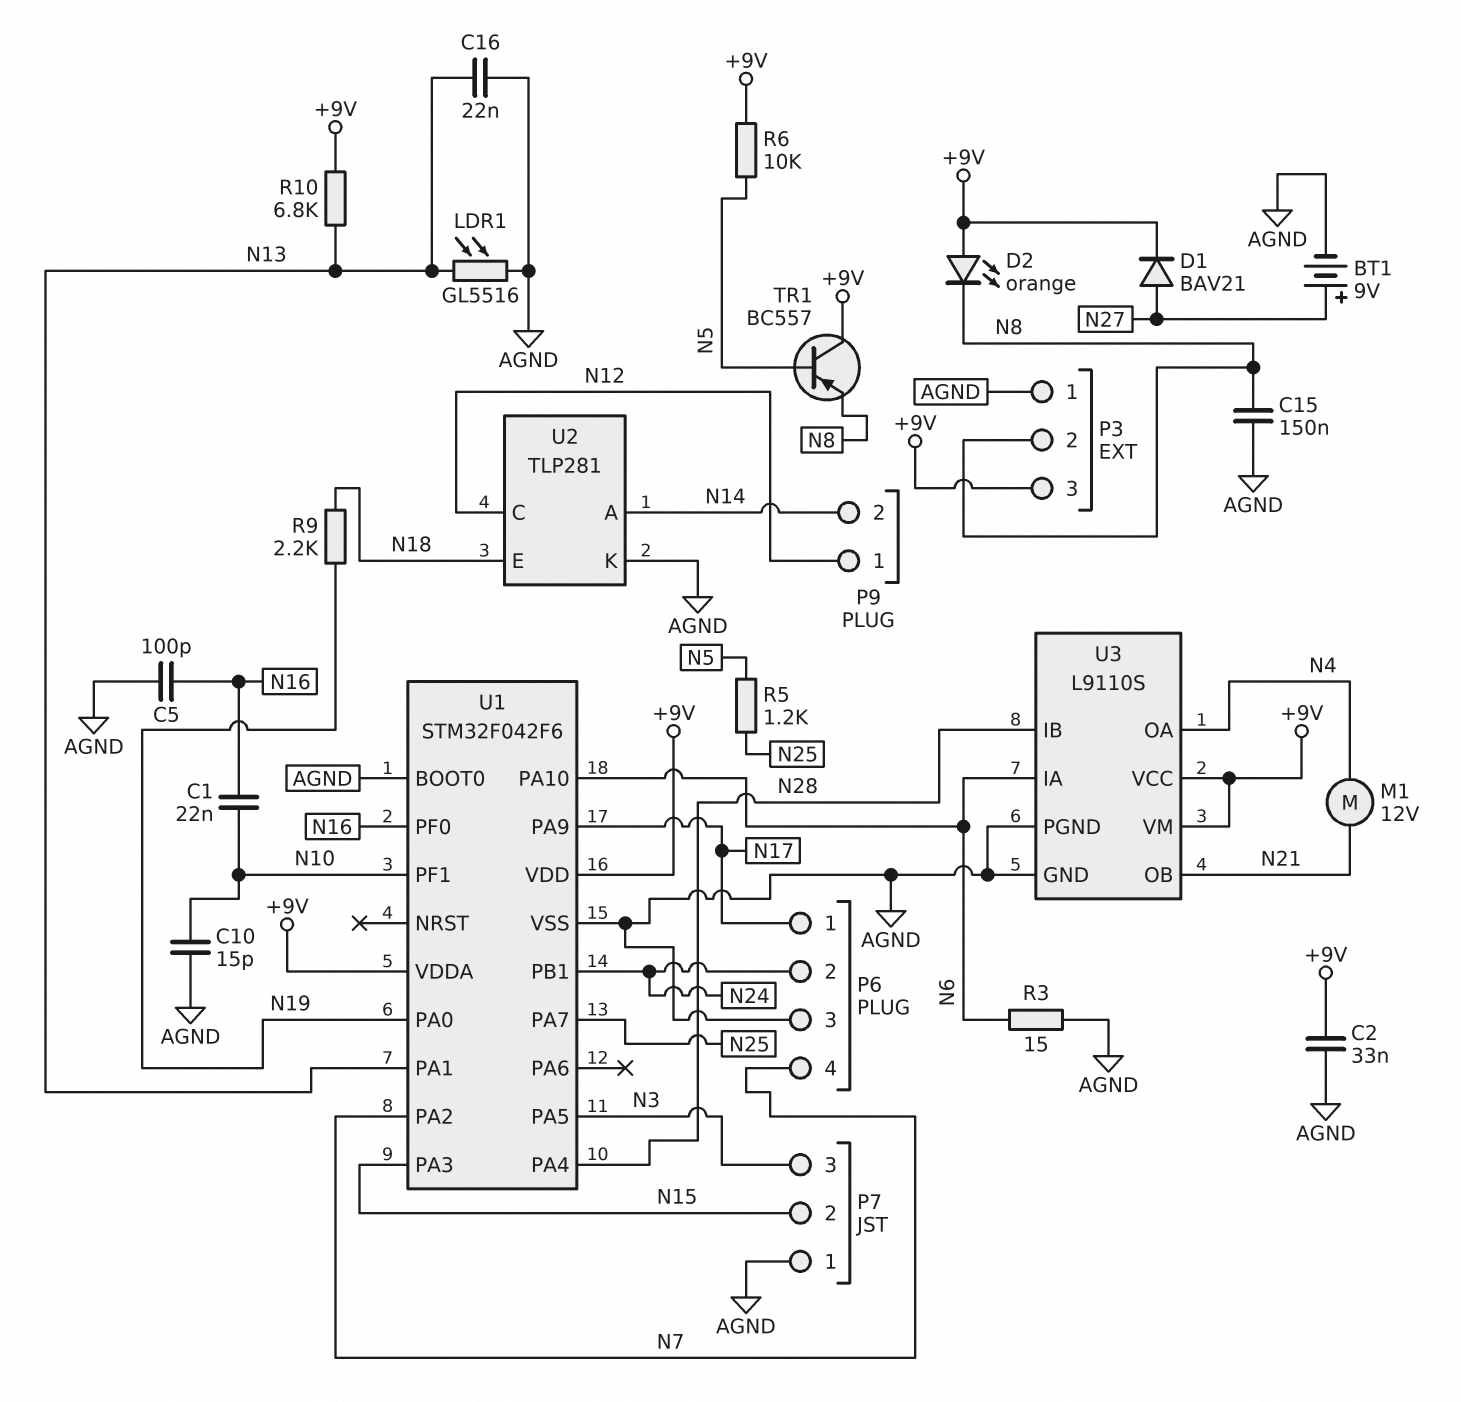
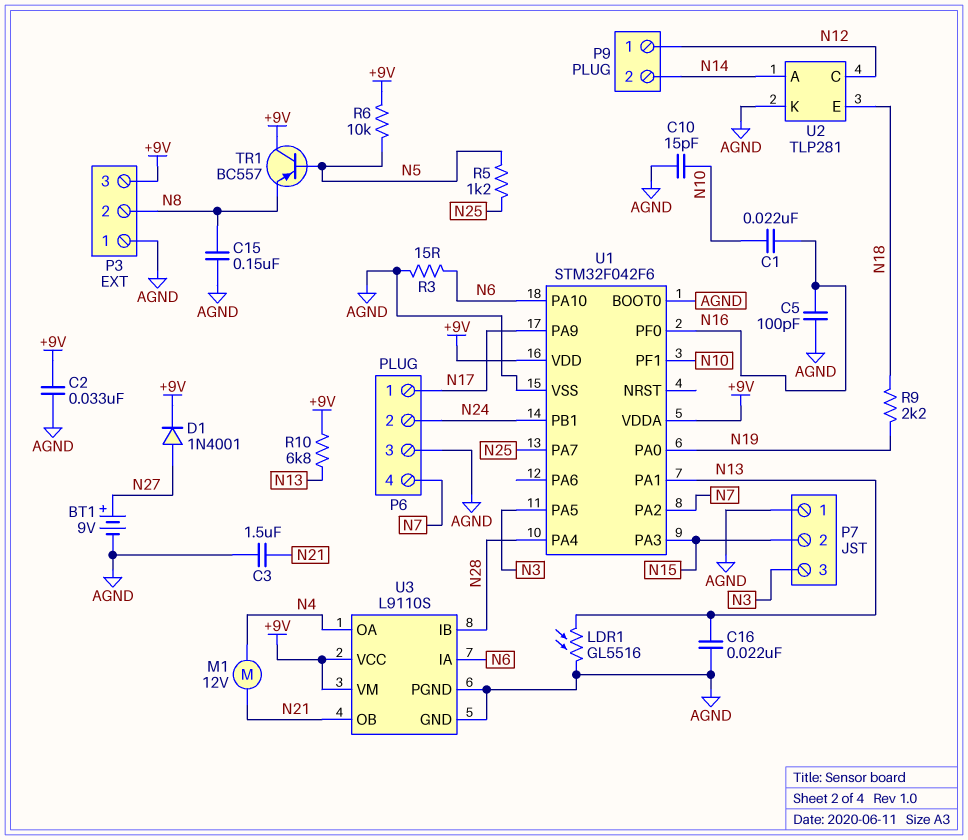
C3: none -> 1.5uF (AGND, N21)
D1: diode BAV21 (A N27, K +9V) -> diode 1N4001 (A N27, K +9V)
D2: LED orange (A +9V, K N8) -> none

